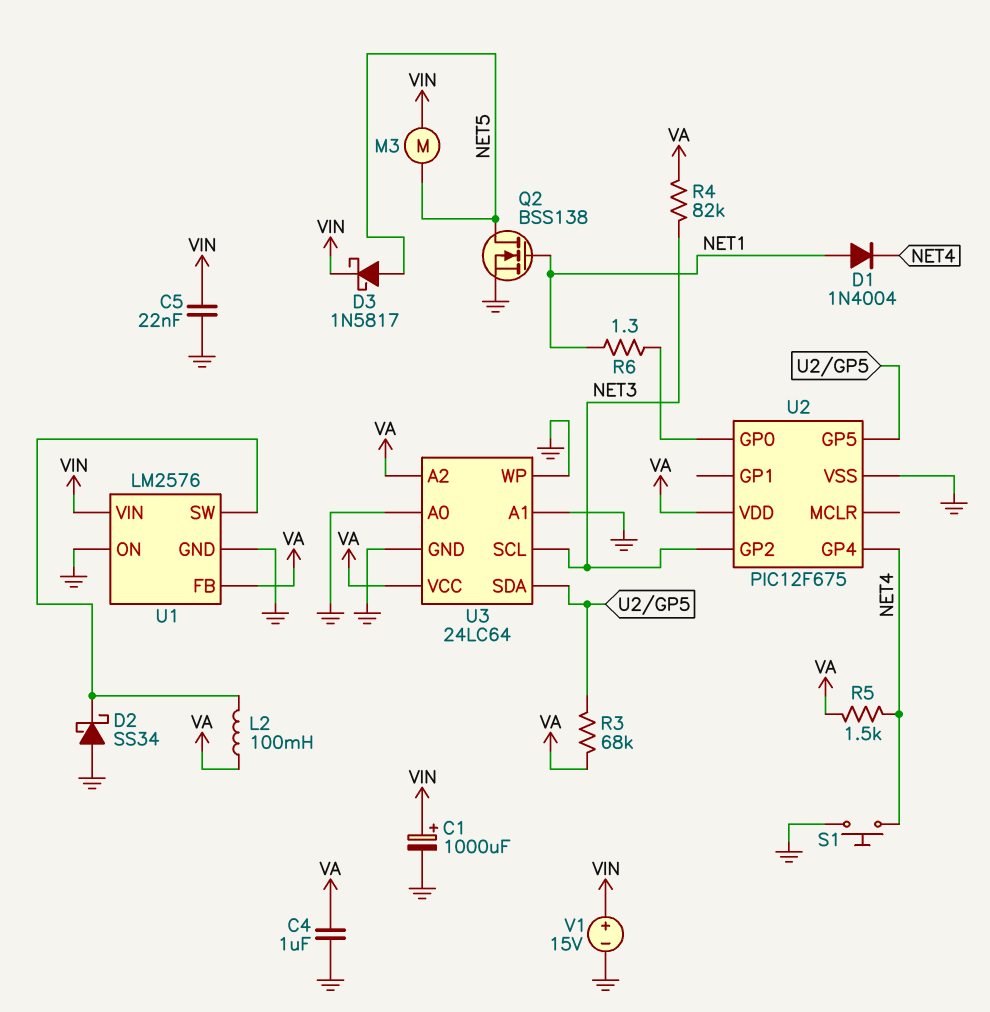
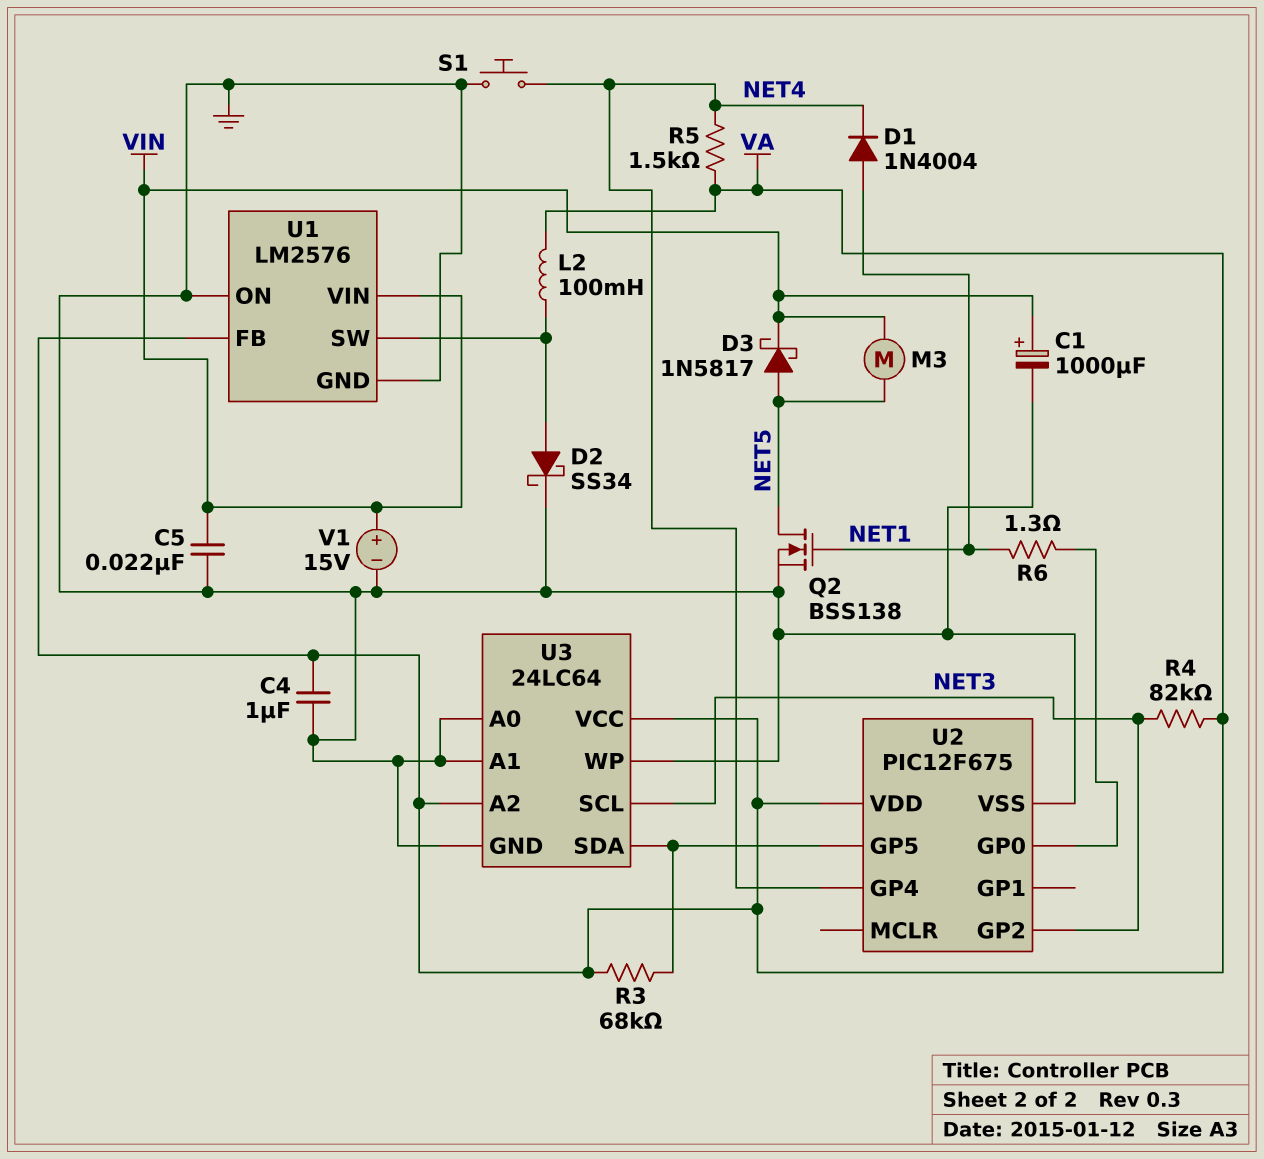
D2: schottky SS34 (A GND, K U1/SW) -> schottky SS34 (A U1/SW, K GND)

